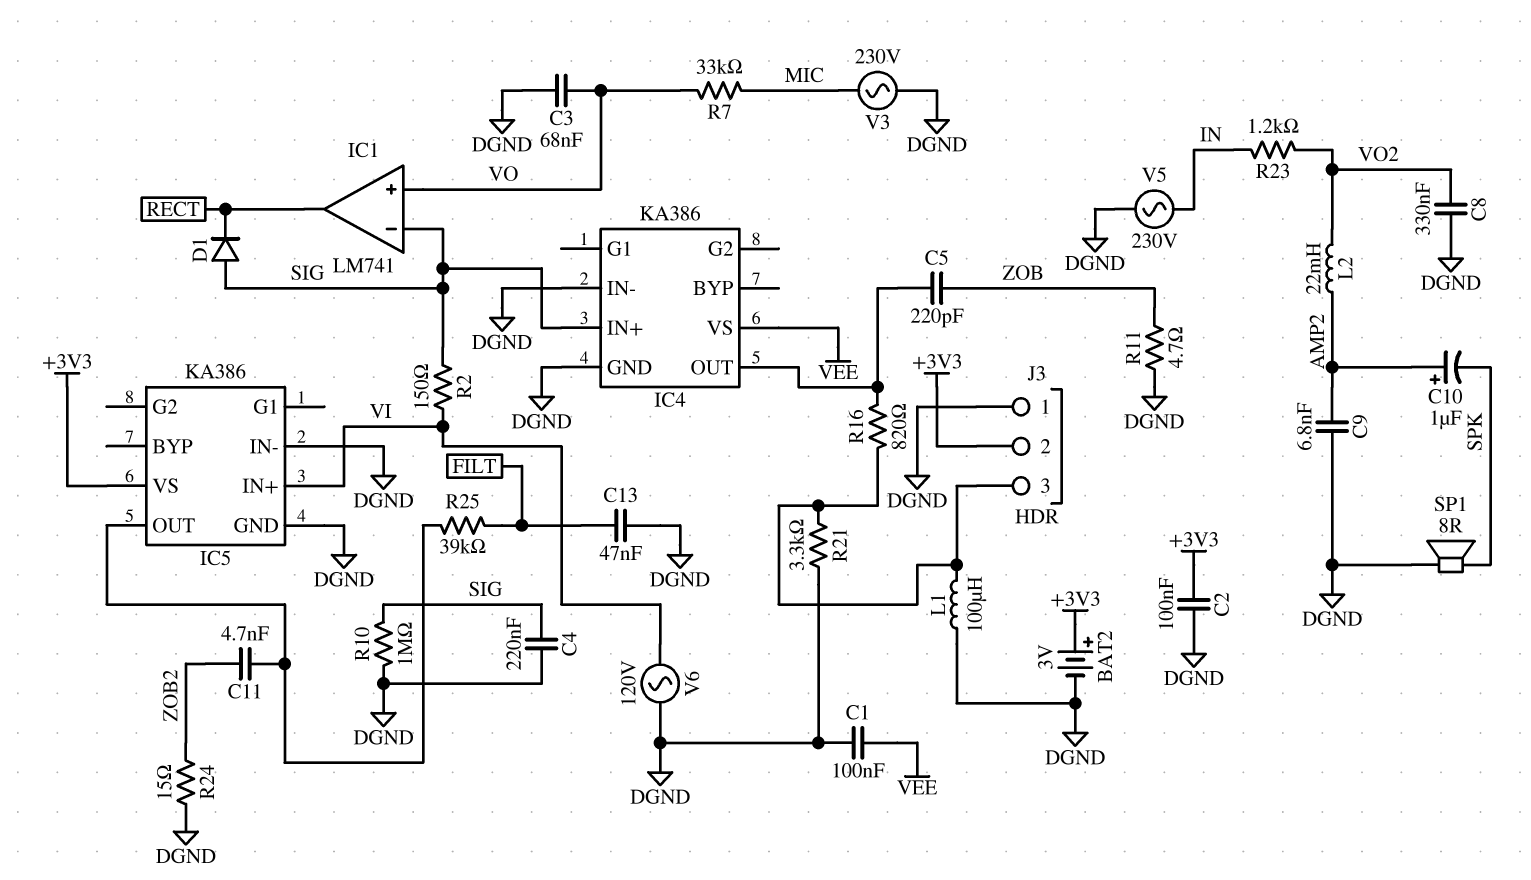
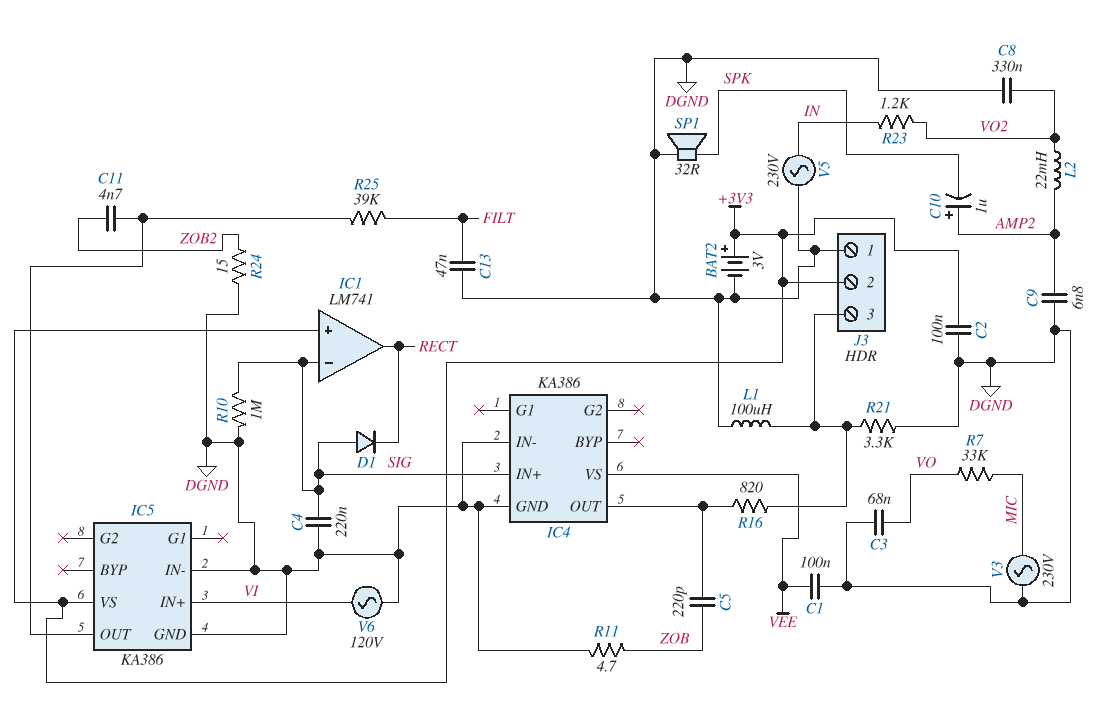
IC1 pin in+: VO -> +3V3
R2: 150 (SIG, VI) -> none
SP1: speaker 8R (DGND, SPK) -> speaker 32R (DGND, SPK)

